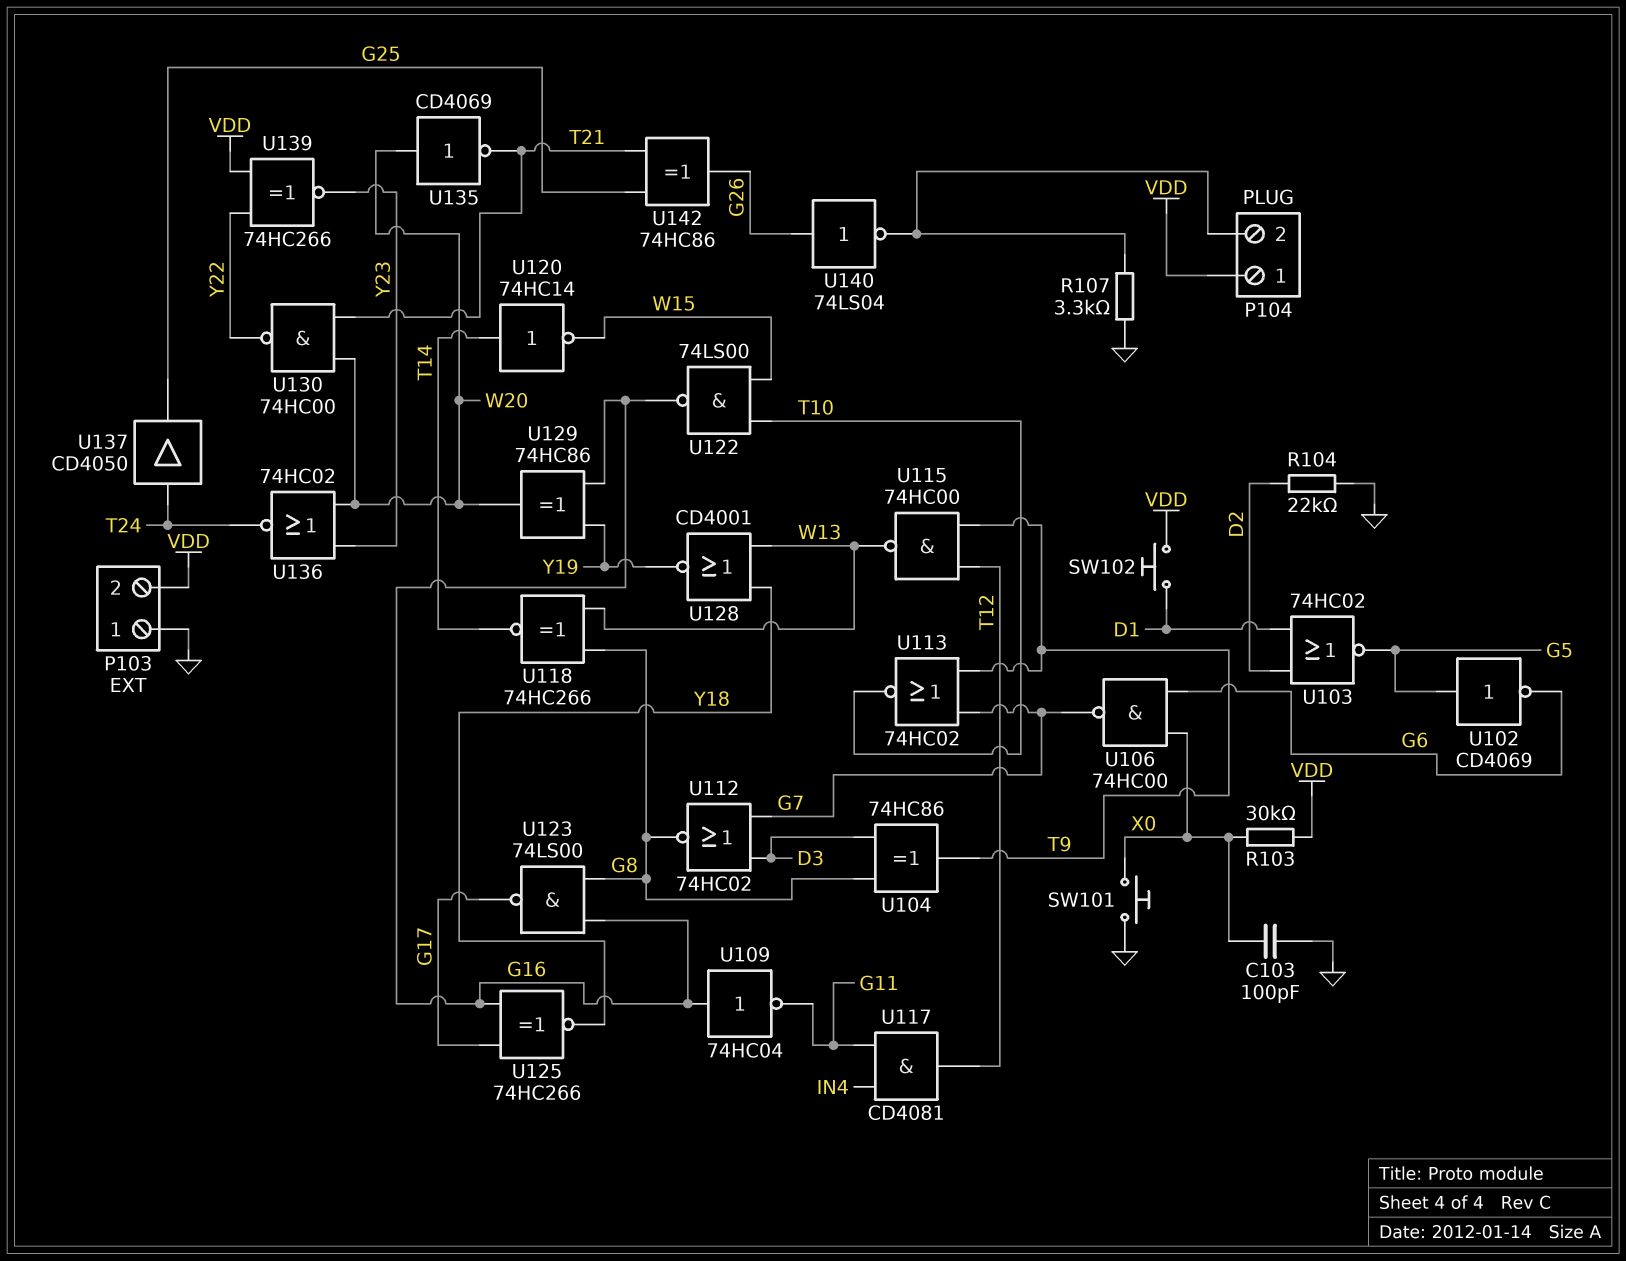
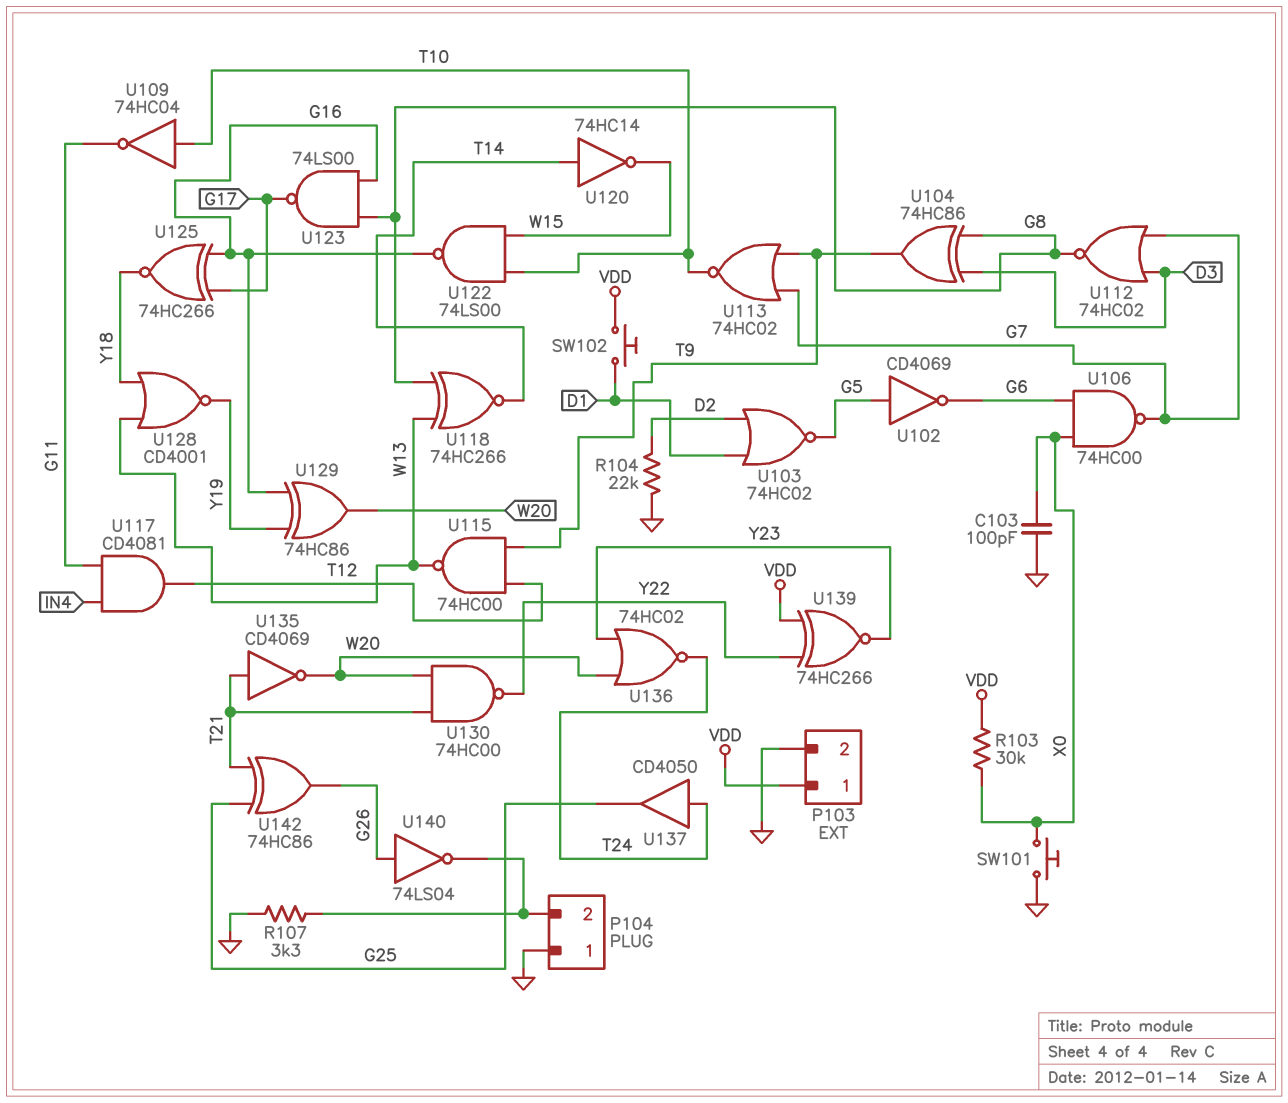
P103 pin 1: GND -> VDD
P103 pin 2: VDD -> GND
P104 pin 1: VDD -> GND
U109: NOT 74HC04 (in G16, out G11) -> NOT 74HC04 (in T10, out G11)
U135: NOT CD4069 (in W20, out T21) -> NOT CD4069 (in T21, out W20)

